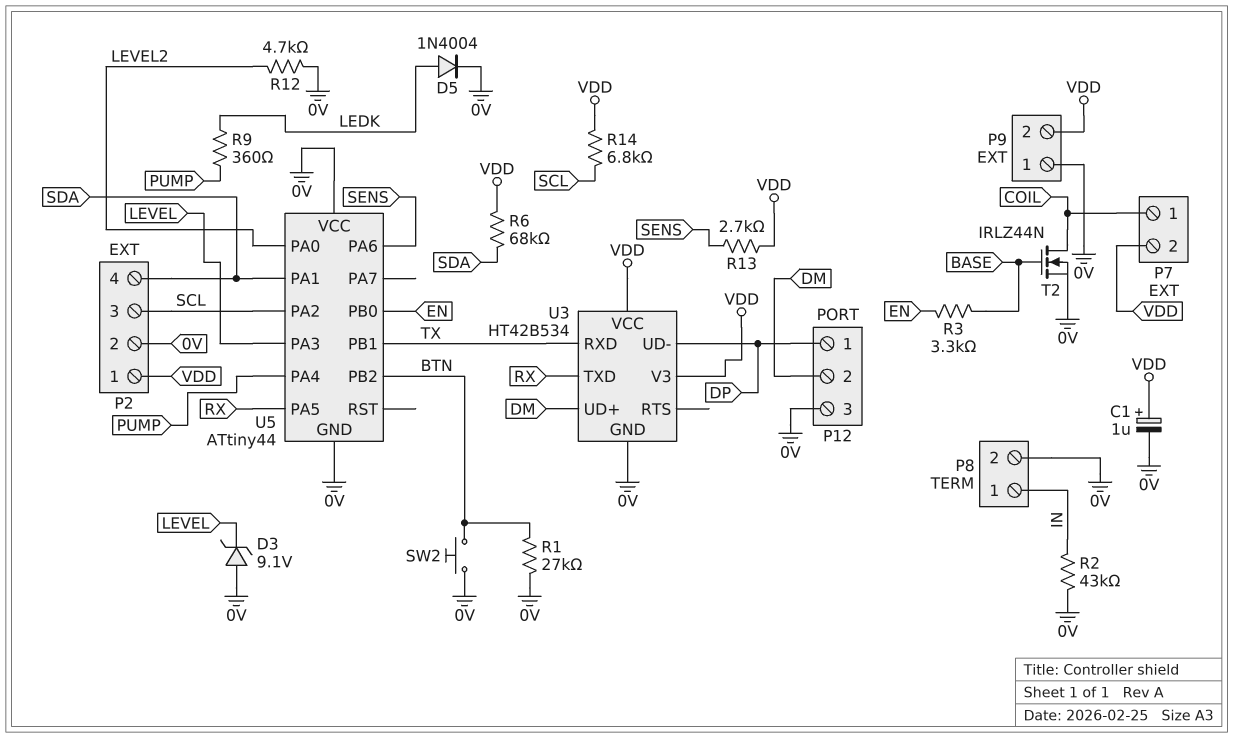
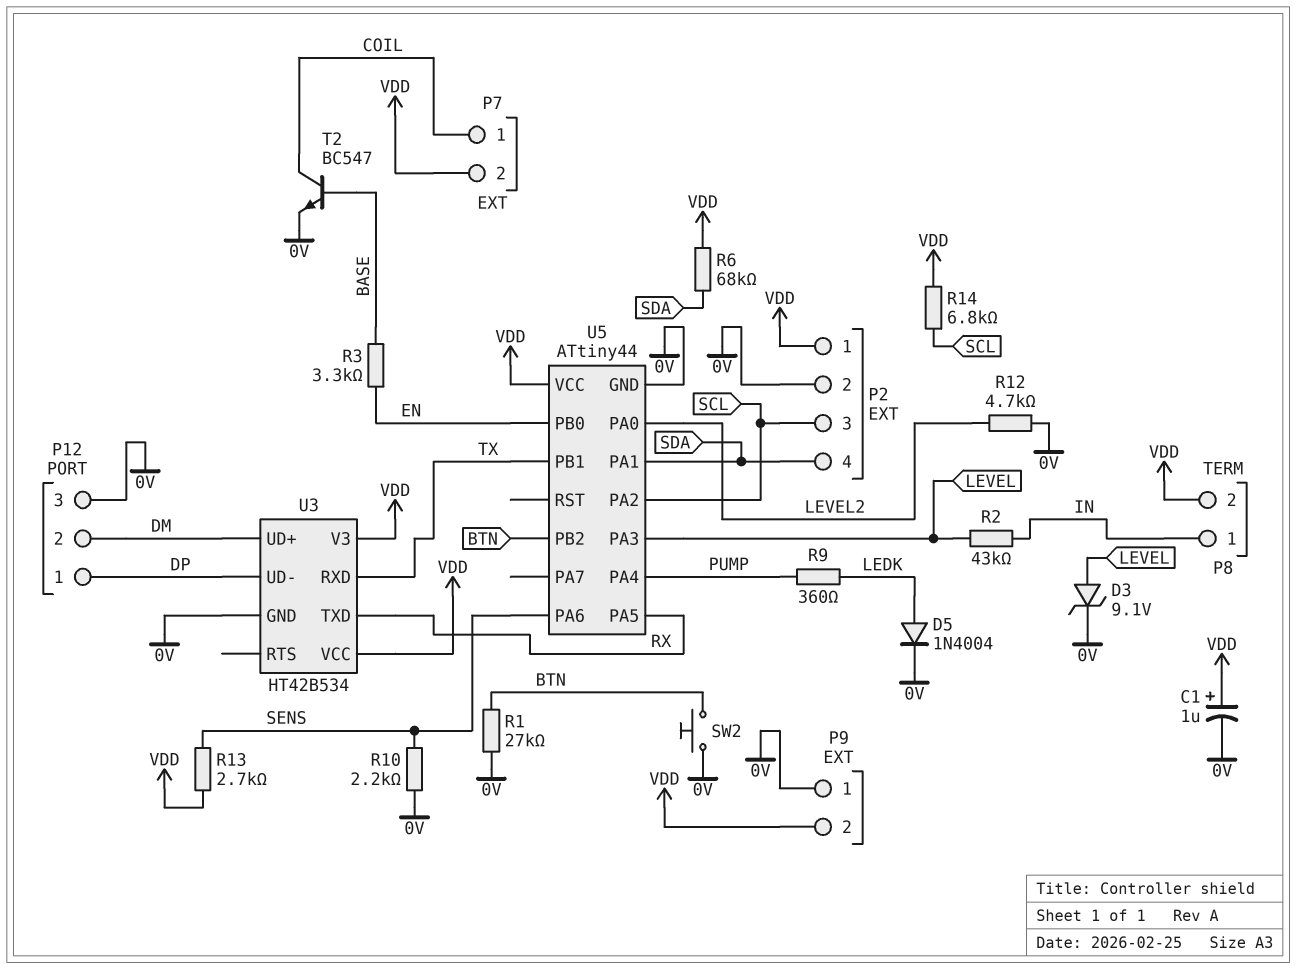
D3: zener 9.1V (A 0V, K LEVEL) -> zener 9.1V (A LEVEL, K 0V)
P8 pin 2: 0V -> VDD
R2: 43k (0V, IN) -> 43k (IN, LEVEL)
R10: none -> 2.2k (0V, SENS)
T2: NMOS IRLZ44N (G BASE, D COIL, S 0V) -> NPN BC547 (B BASE, C COIL, E 0V)
U5 pin VCC: 0V -> VDD

